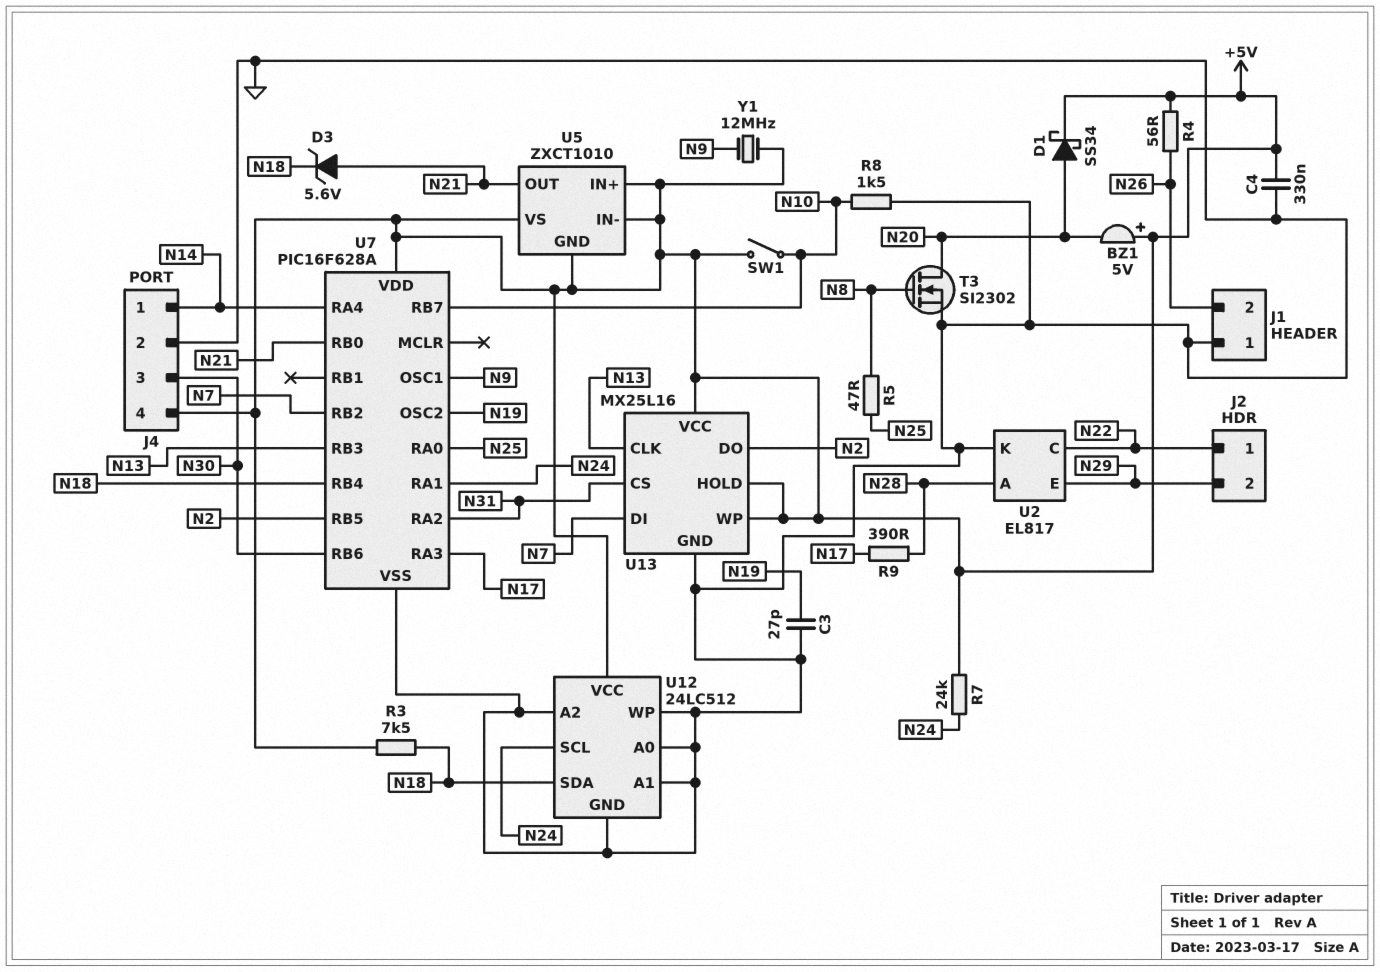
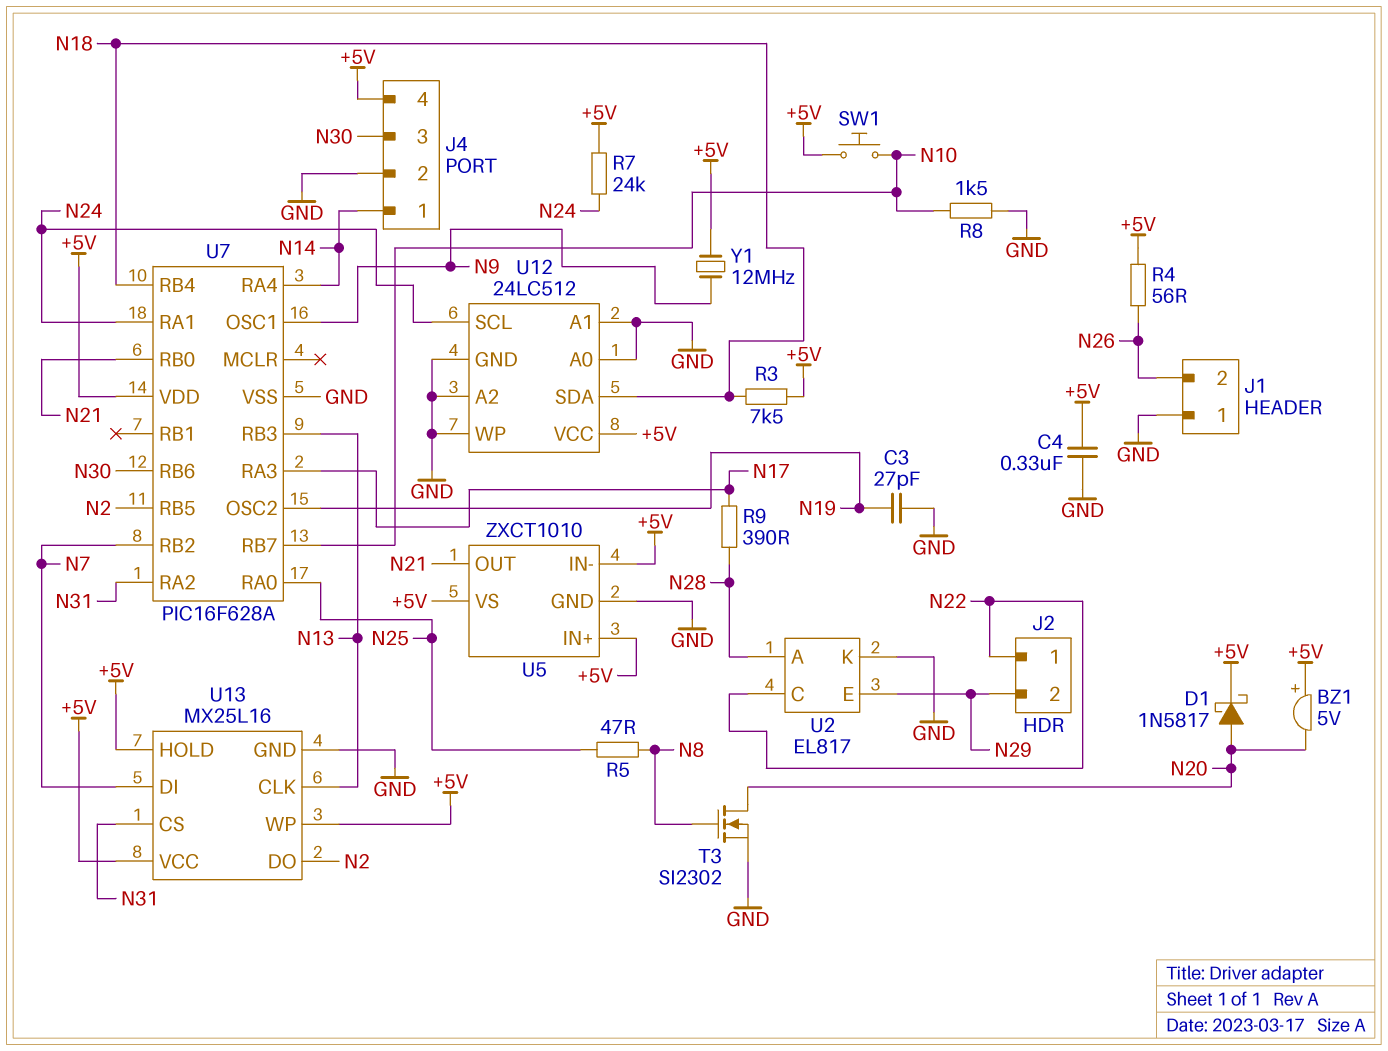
D1: schottky SS34 (A N20, K +5V) -> schottky 1N5817 (A N20, K +5V)
D3: zener 5.6V (A N21, K N18) -> none
SW1: switch (+5V, N10) -> button (+5V, N10)
U5 pin GND: +5V -> GND

